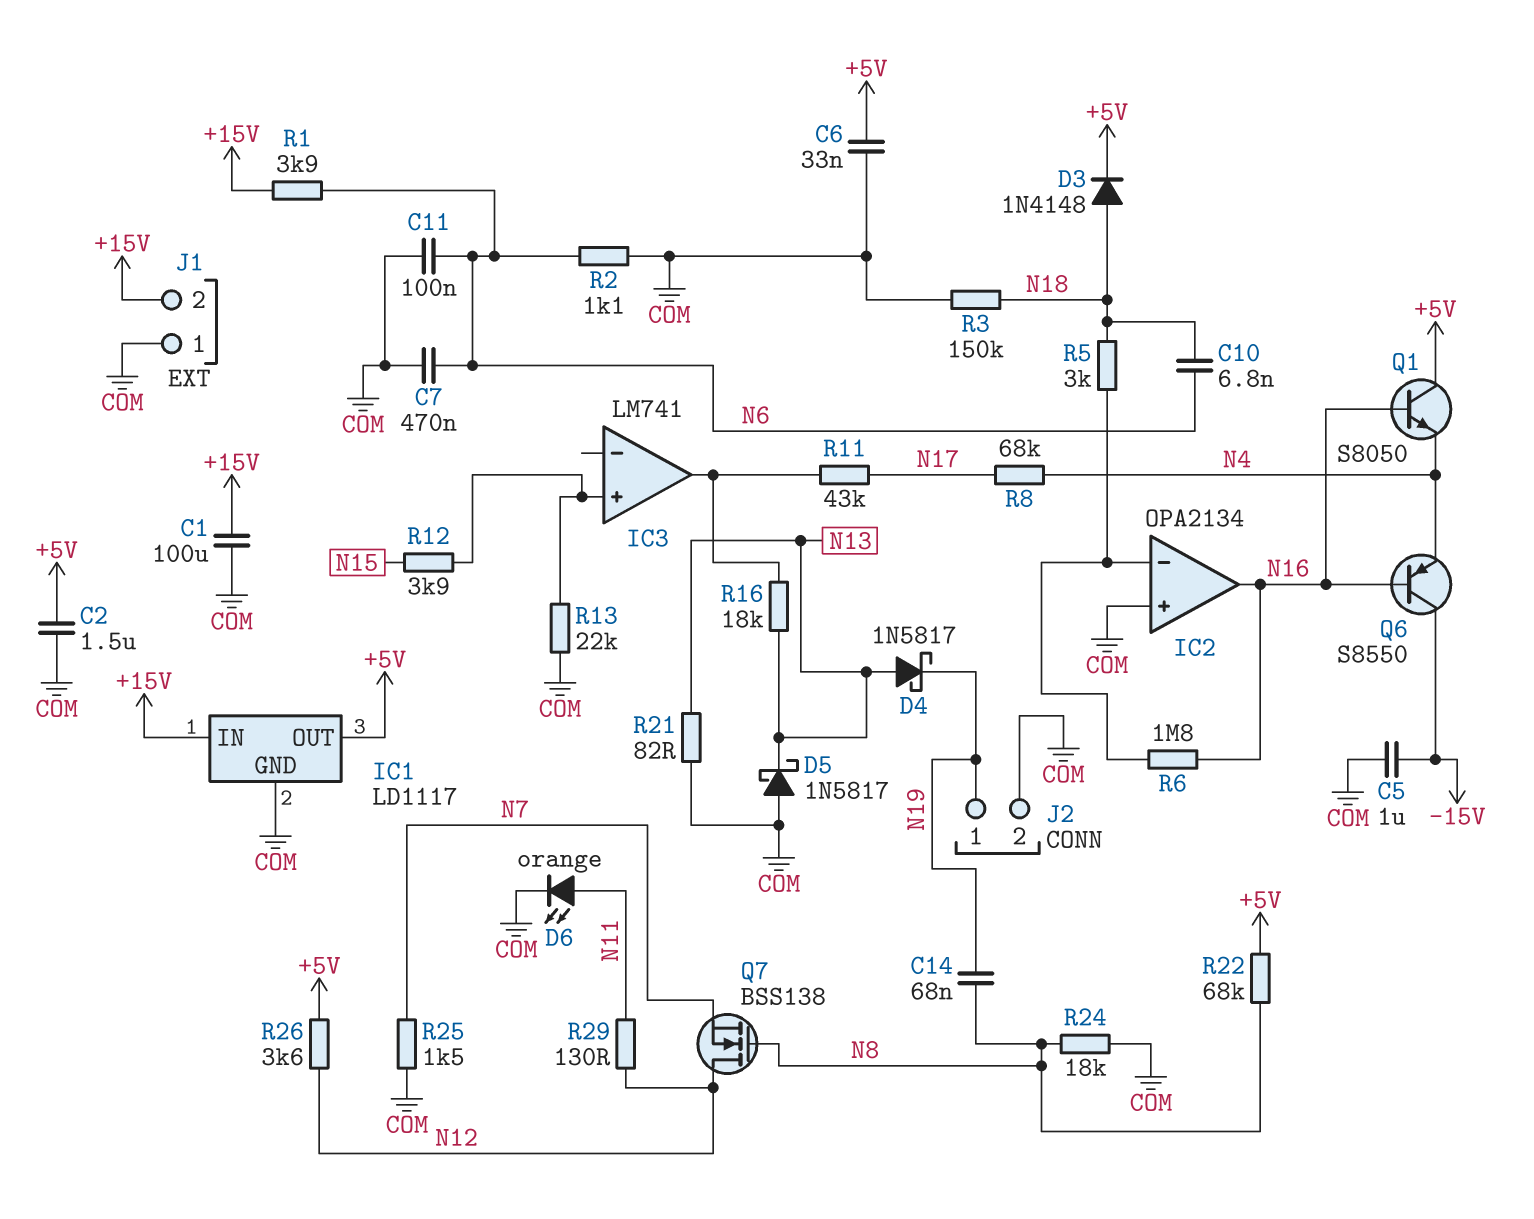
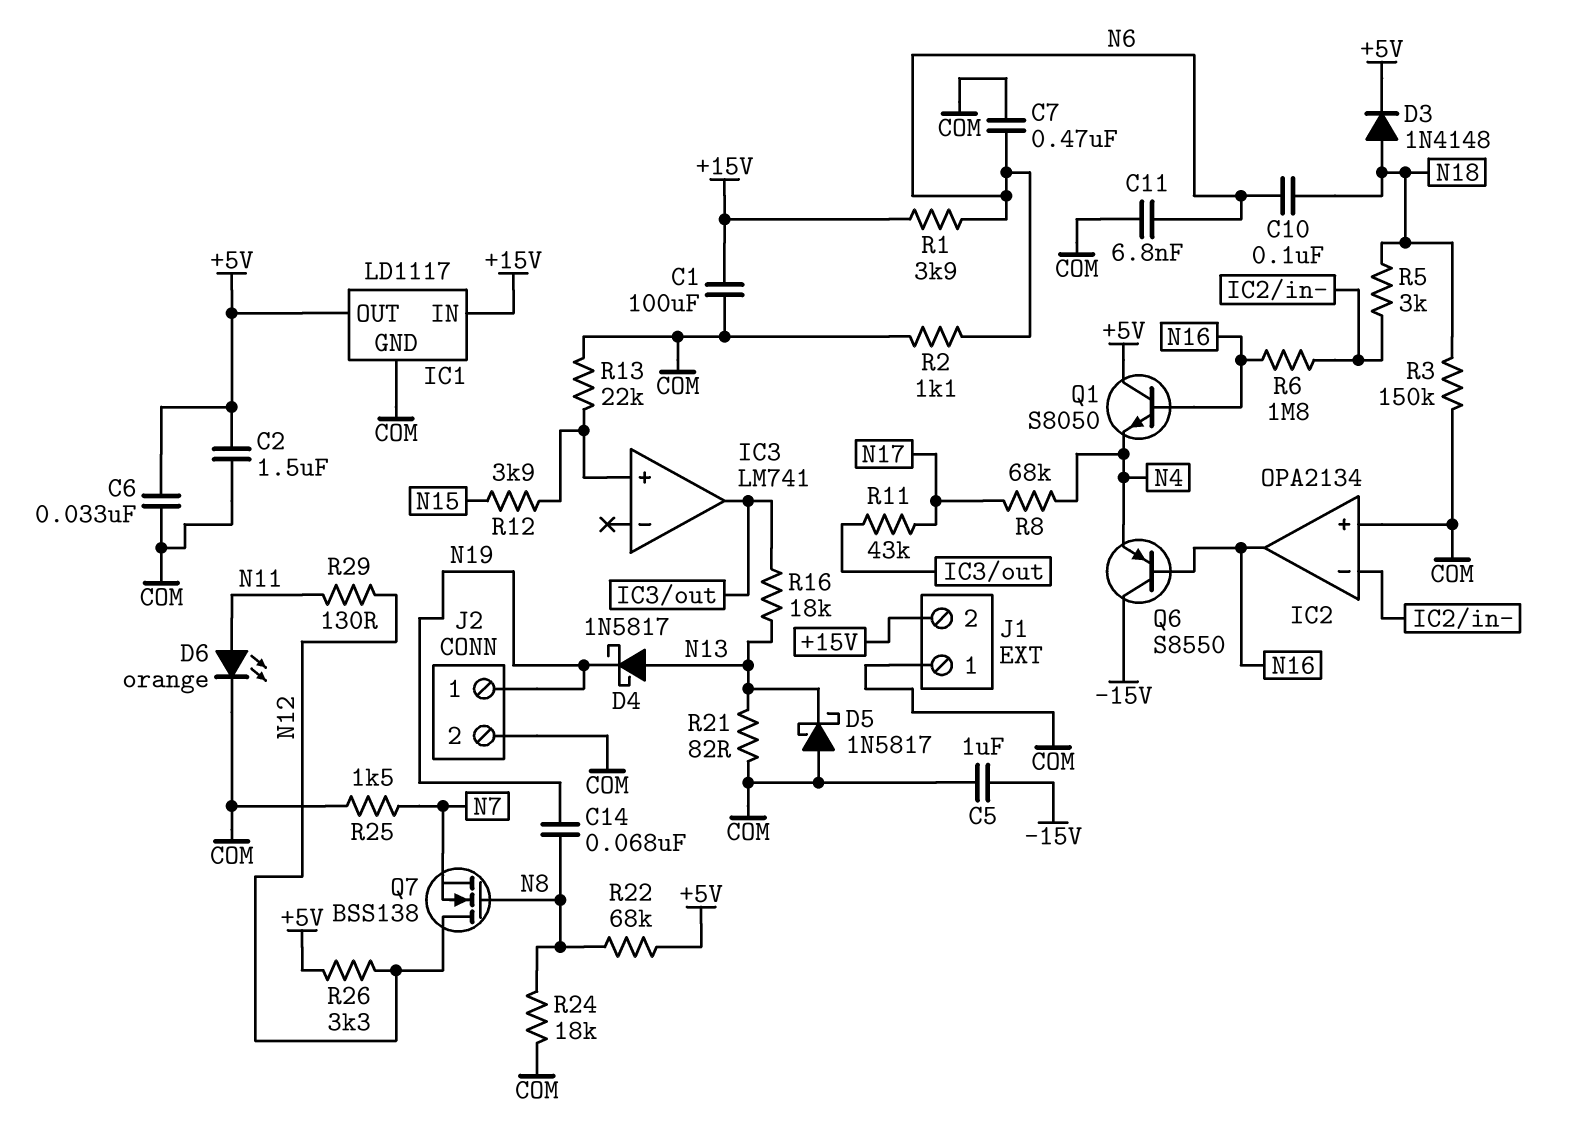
C10: 6.8nF (N6, N18) -> 100nF (N6, N18)
C11: 100nF (COM, N6) -> 6.8nF (COM, N6)
R26: 3.6k (+5V, N12) -> 3.3k (+5V, N12)

